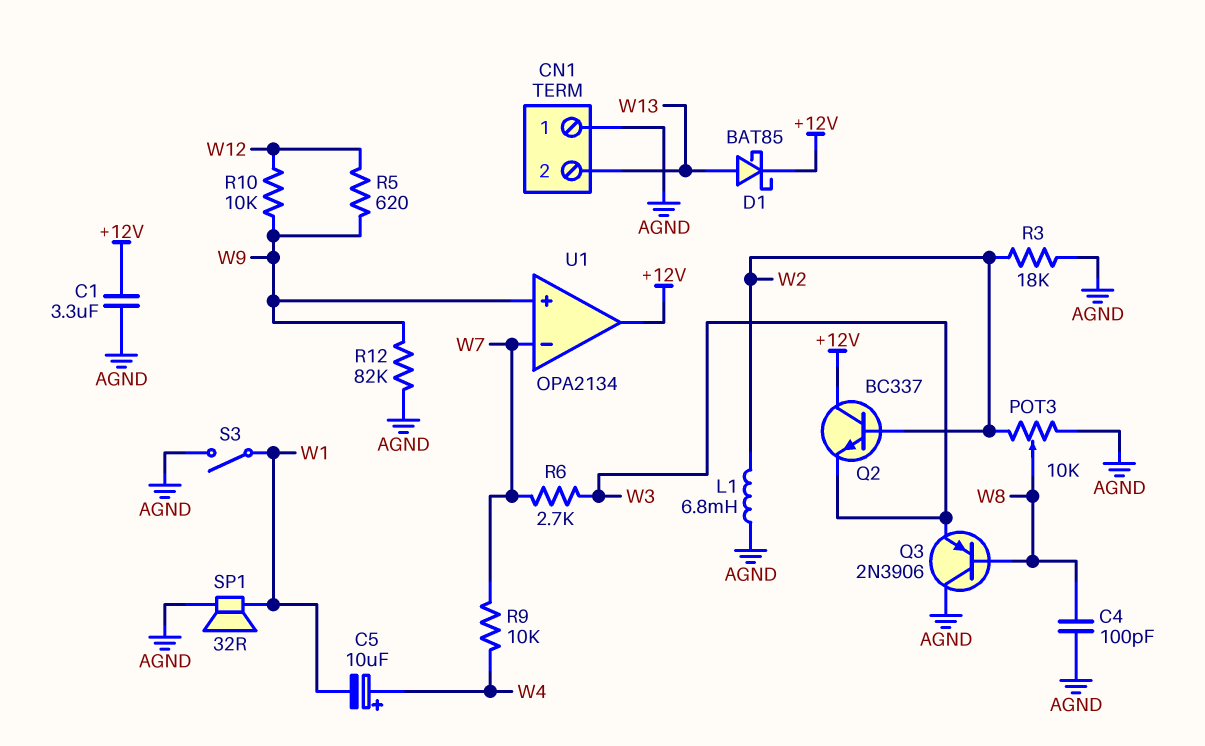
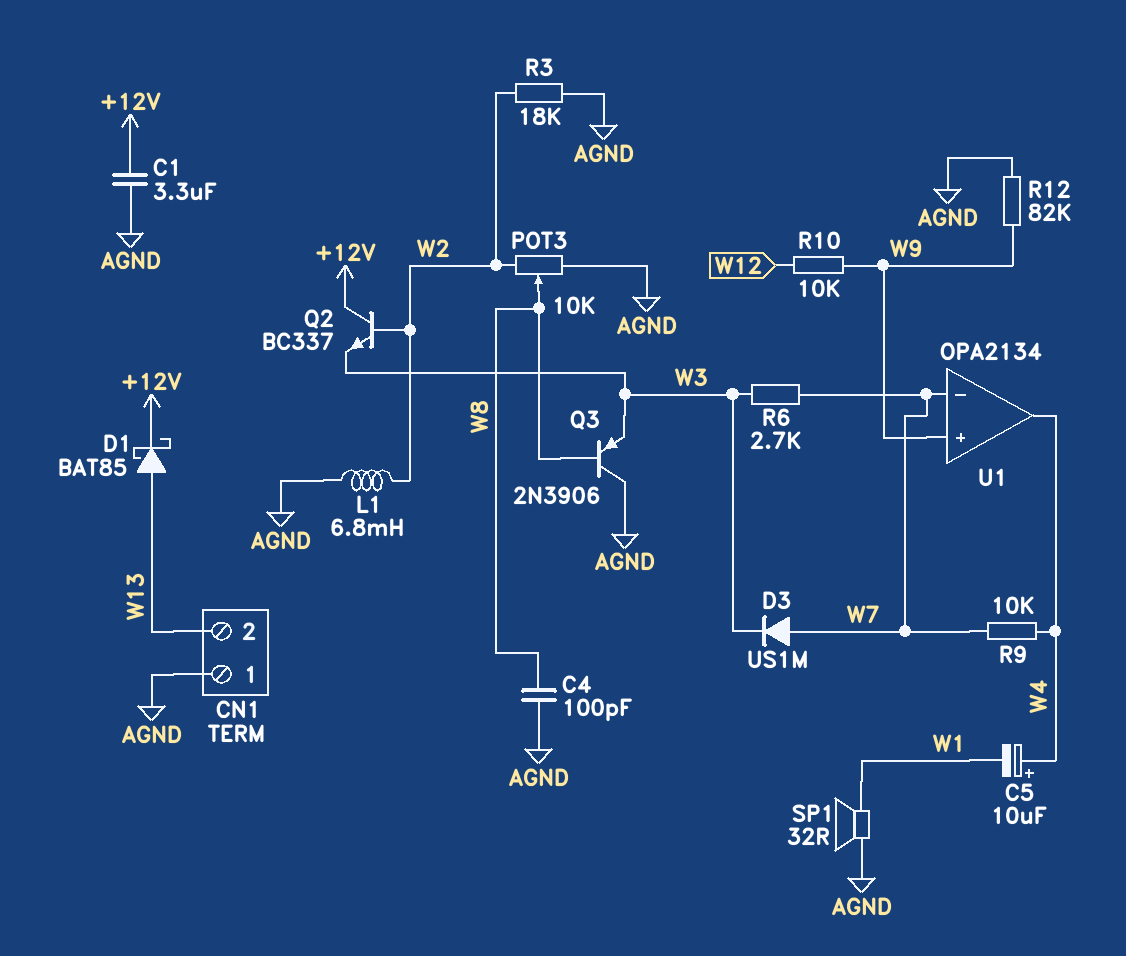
D3: none -> diode US1M (A W7, K W3)
R5: 620 (W9, W12) -> none
S3: switch (AGND, W1) -> none
U1 pin out: +12V -> W4

